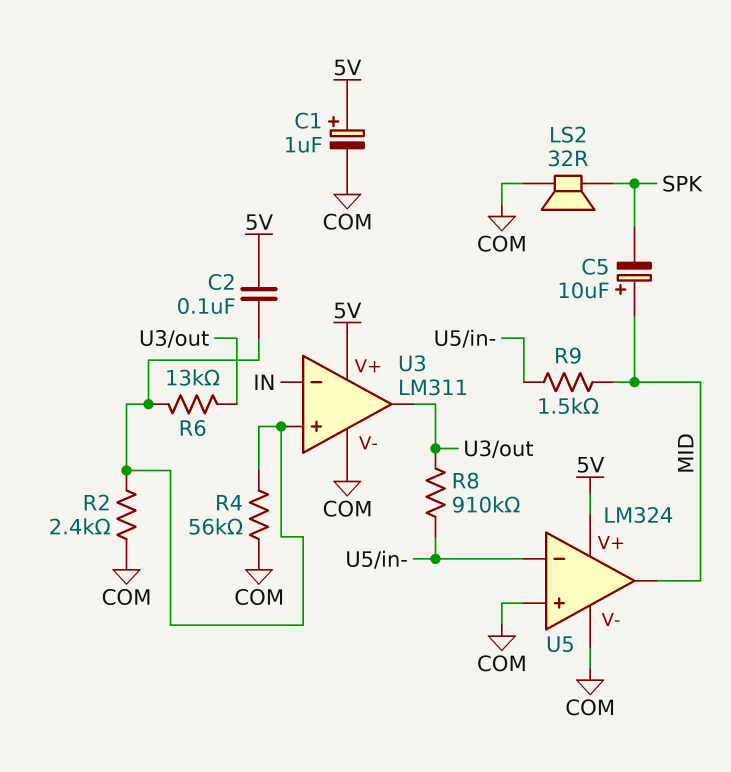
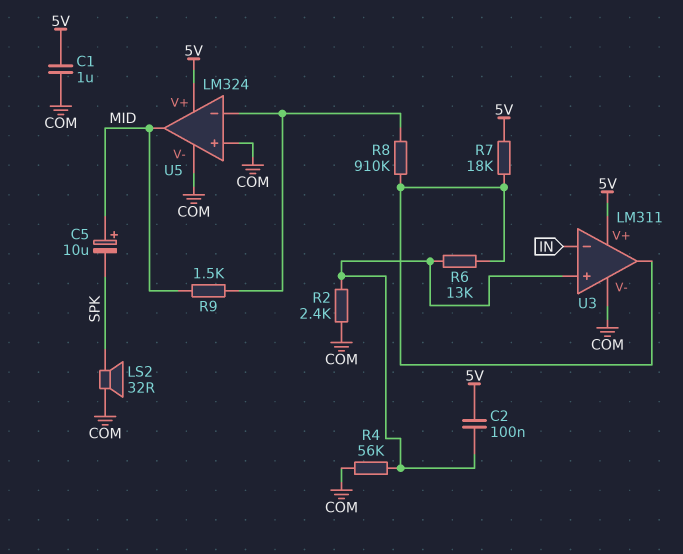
C1: 1uF (plus 5V, minus COM) -> 1uF (5V, COM)
R7: none -> 18k (5V, U3/out)

